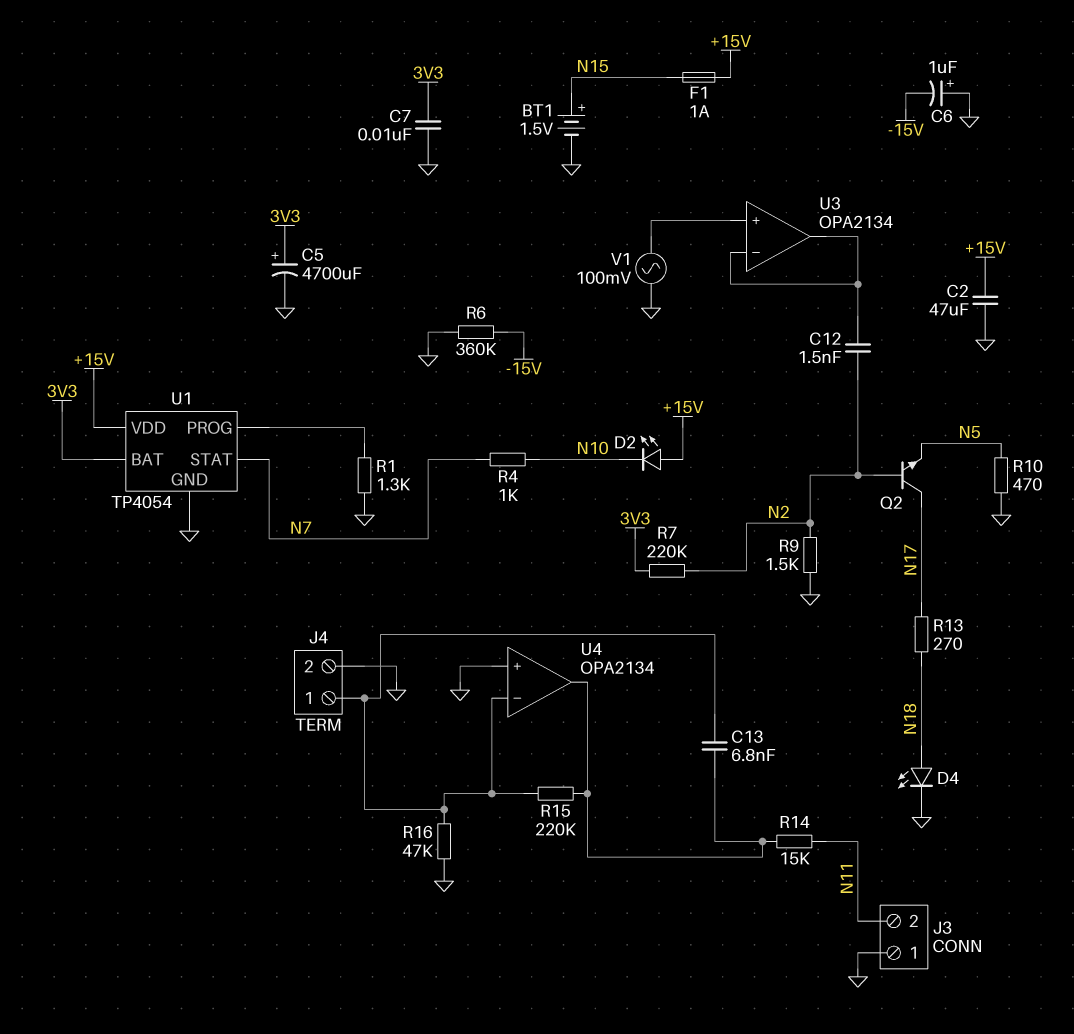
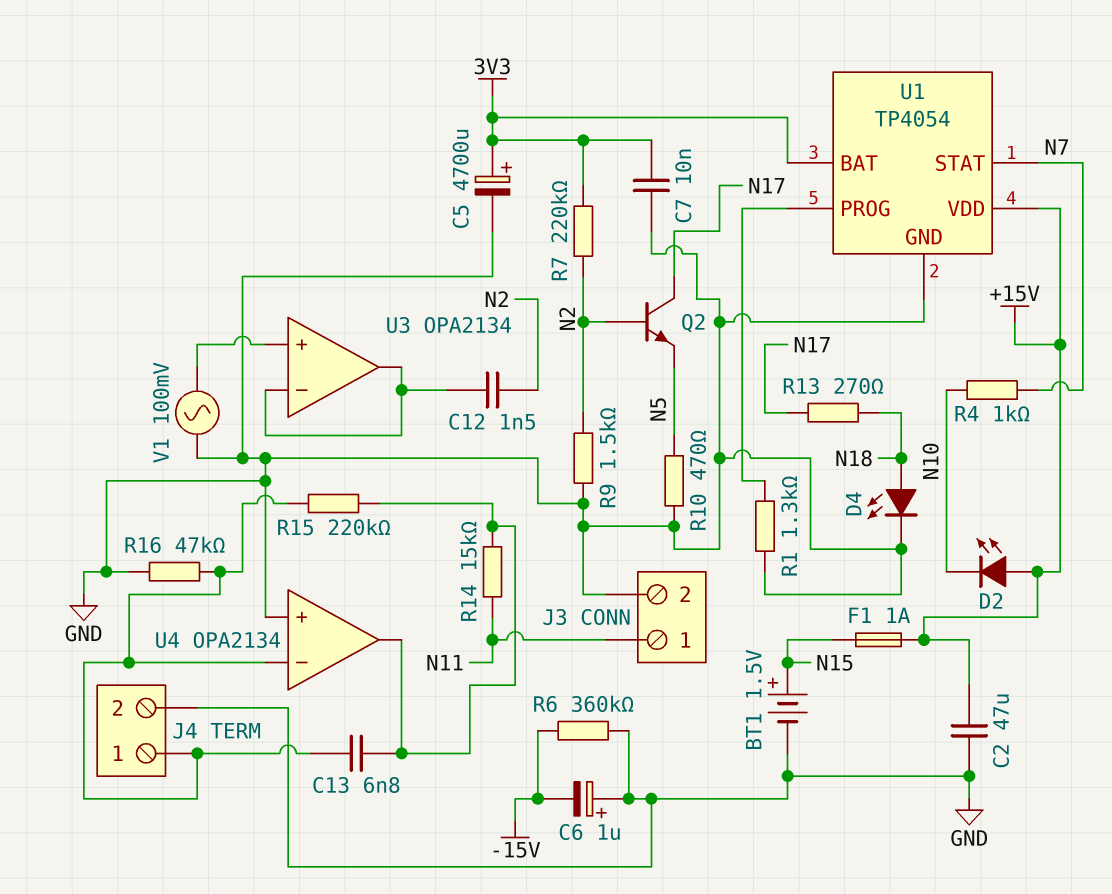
J3 pin 1: GND -> N11
J3 pin 2: N11 -> GND

